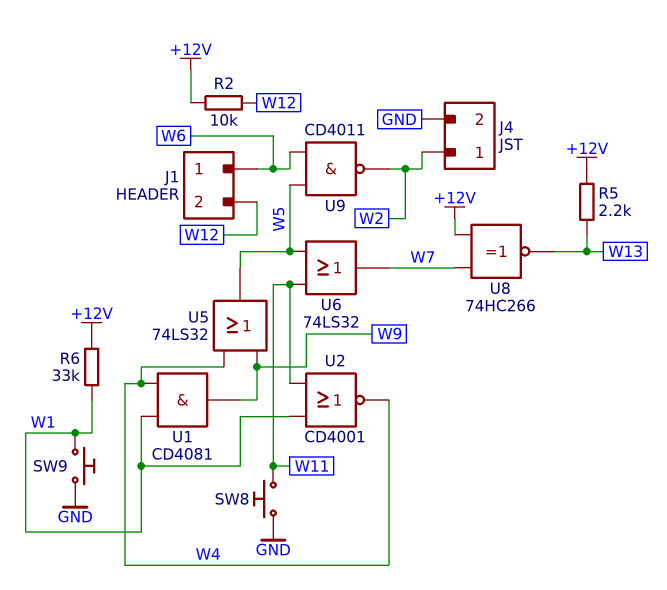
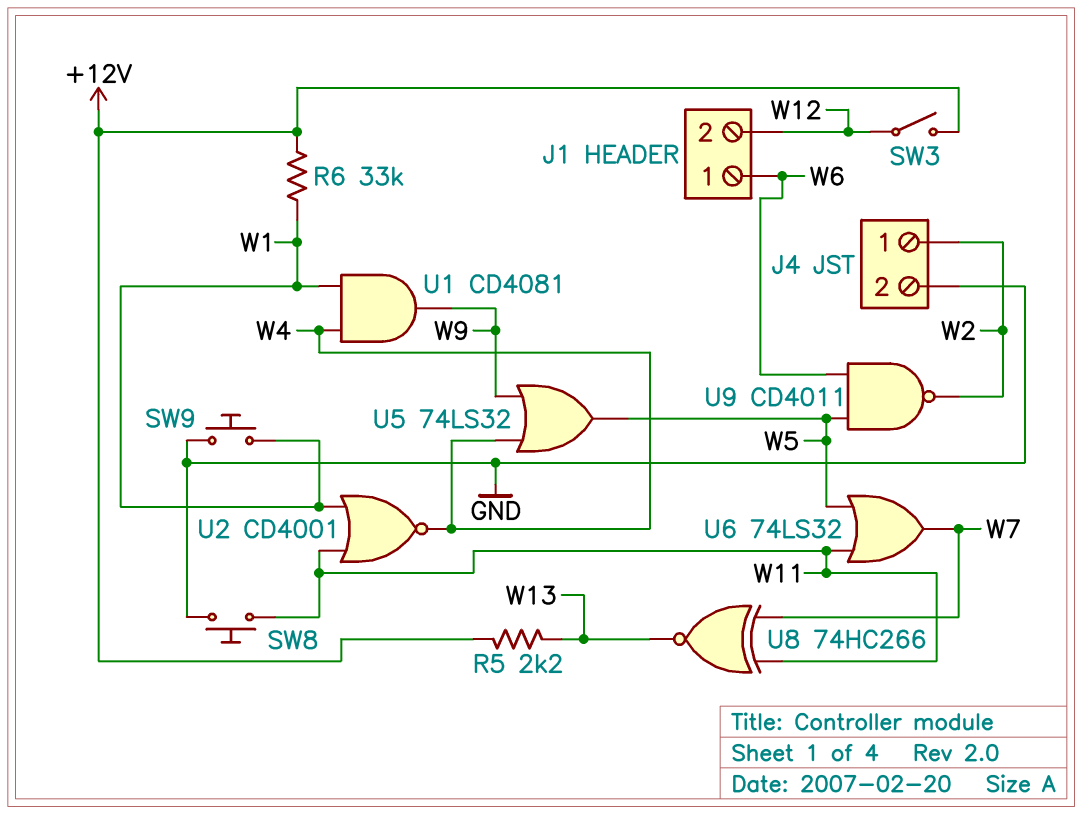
R2: 10k (+12V, W12) -> none
SW3: none -> switch (+12V, W12)
U8: XNOR 74HC266 (in +12V, in W7, out W13) -> XNOR 74HC266 (in W7, in W11, out W13)

